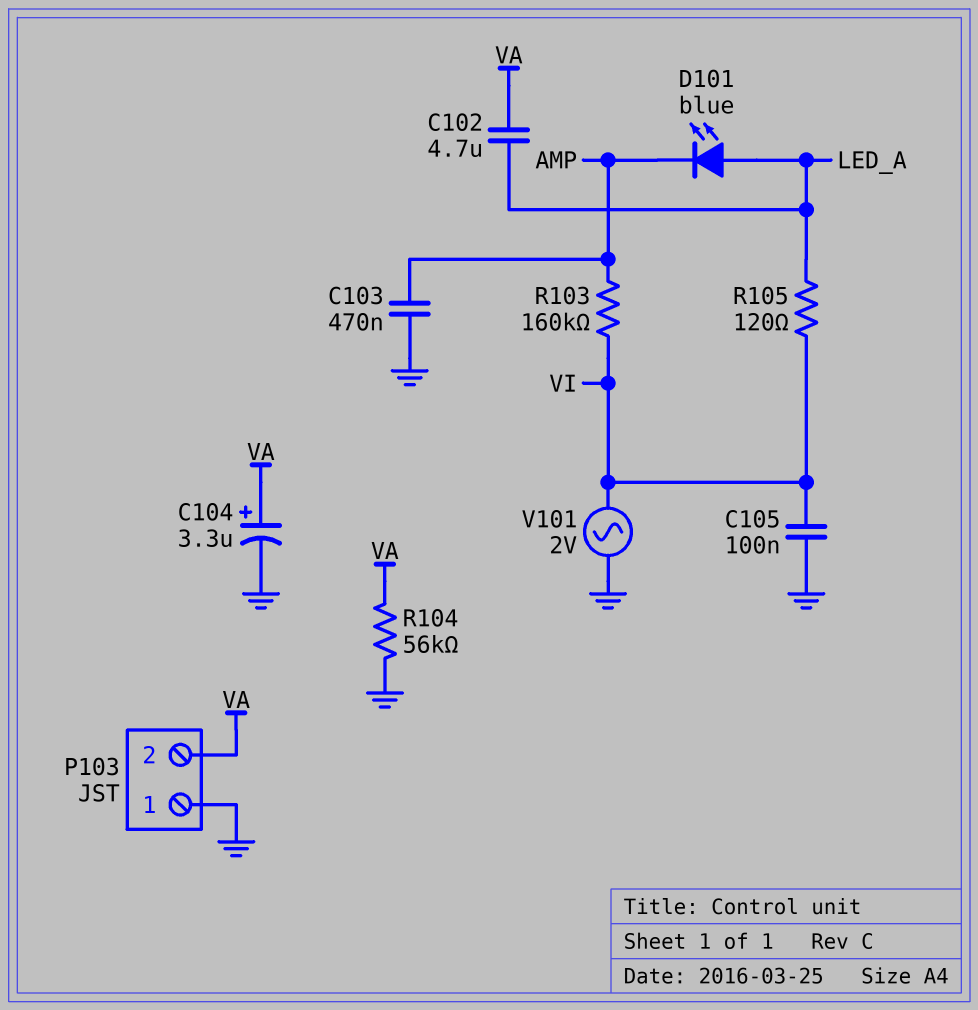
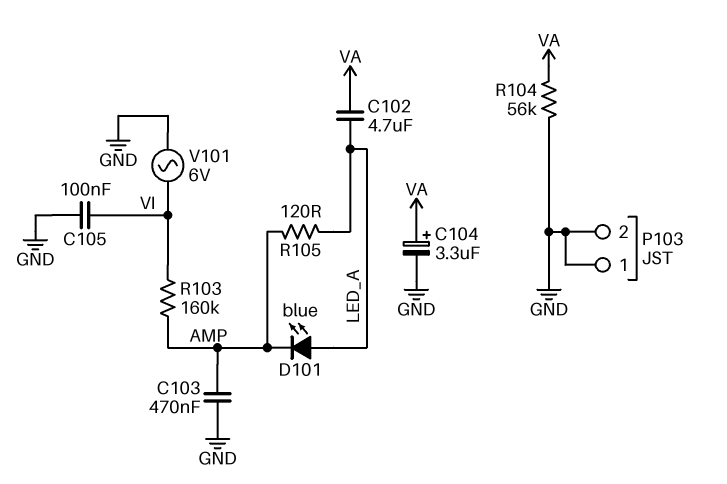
P103 pin 2: VA -> GND
R105: 120 (LED_A, VI) -> 120 (AMP, LED_A)
V101: AC 2V (GND, VI) -> AC 6V (GND, VI)

